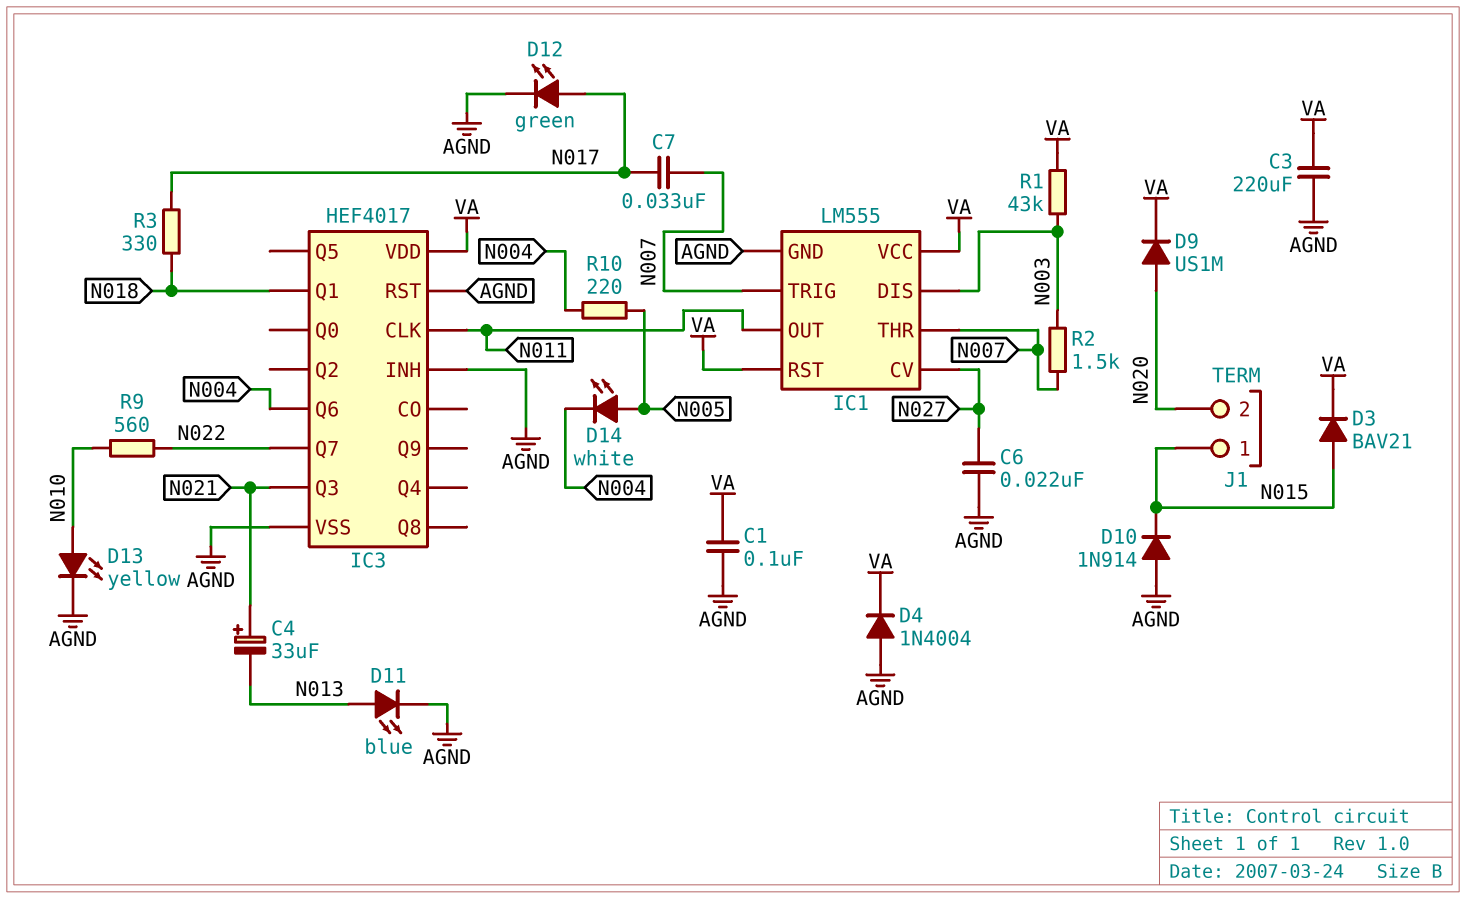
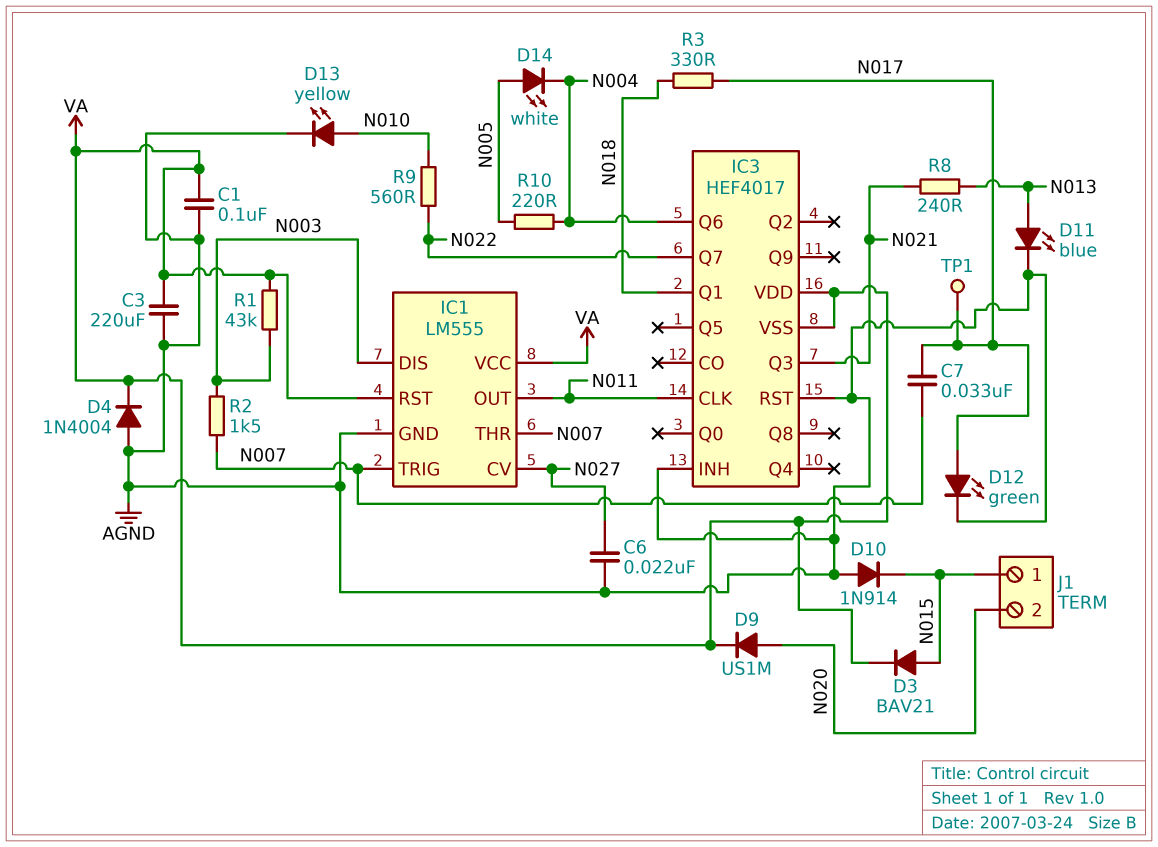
C4: 33uF (plus N021, minus N013) -> none
IC3 pin VSS: AGND -> VA
R8: none -> 240 (N013, N021)
TP1: none -> test point (N017)

